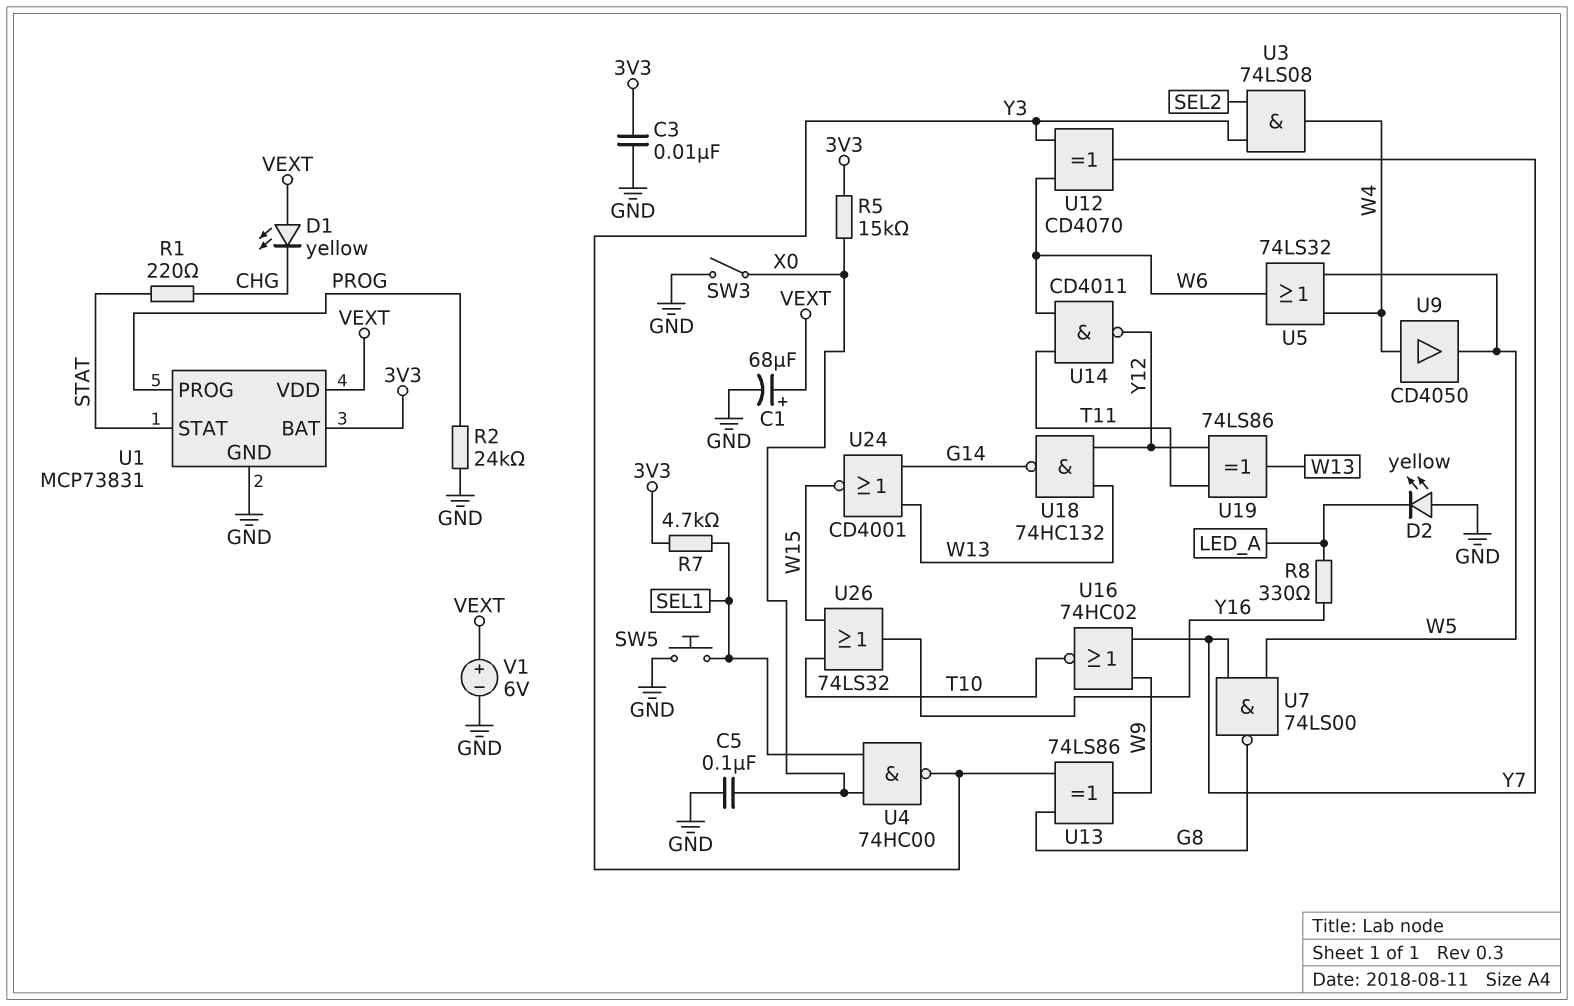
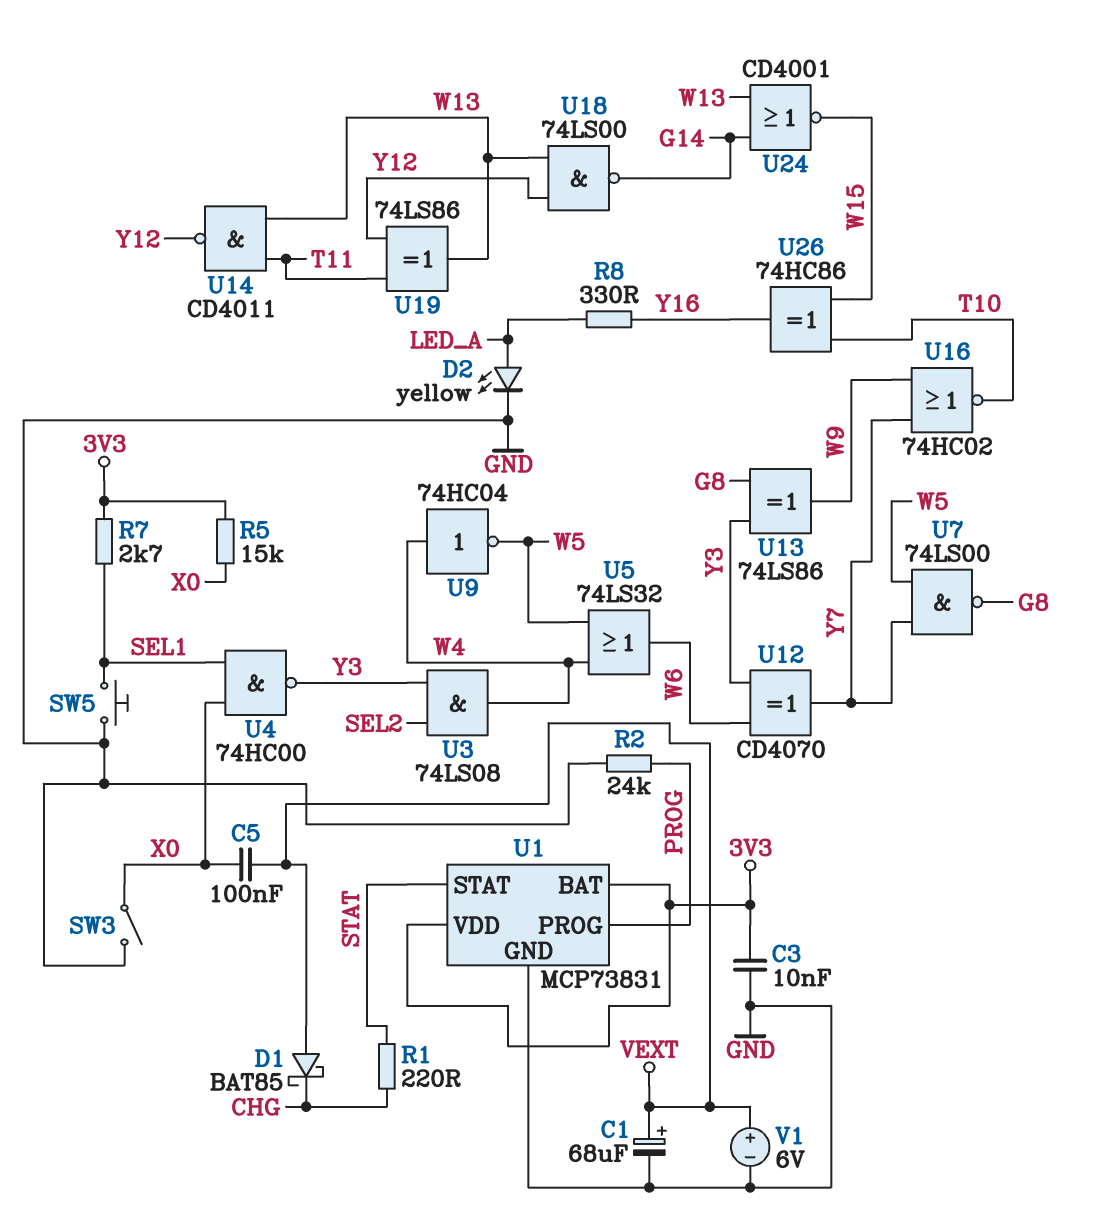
C5: 100nF (GND, X0) -> 100nF (VEXT, X0)
D1: LED yellow (A VEXT, K CHG) -> schottky BAT85 (A VEXT, K CHG)
D2: LED yellow (A GND, K LED_A) -> LED yellow (A LED_A, K GND)
R7: 4.7k (3V3, SEL1) -> 2.7k (3V3, SEL1)
U1 pin VDD: VEXT -> 3V3
U9: buffer CD4050 (in W4, out W5) -> NOT 74HC04 (in W4, out W5)
U14: NAND CD4011 (in T11, in W6, out Y12) -> NAND CD4011 (in T11, in W13, out Y12)
U18: NAND 74HC132 (in W13, in Y12, out G14) -> NAND 74LS00 (in W13, in Y12, out G14)
U26: OR 74LS32 (in T10, in W15, out Y16) -> XOR 74HC86 (in T10, in W15, out Y16)

